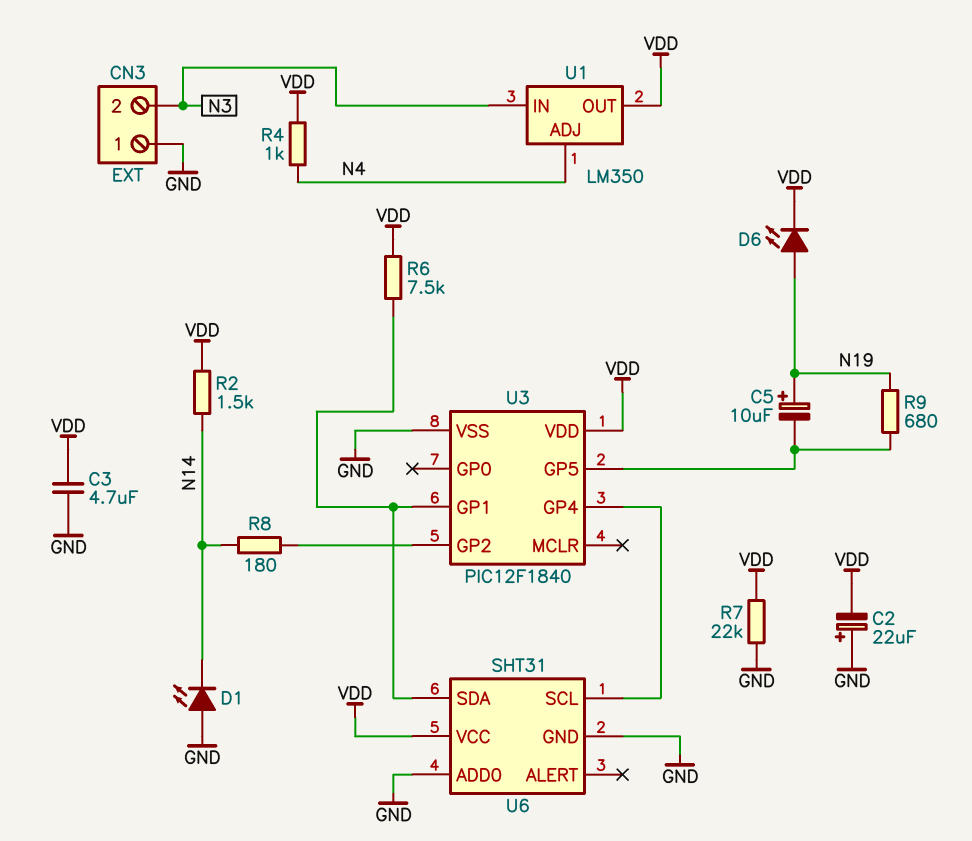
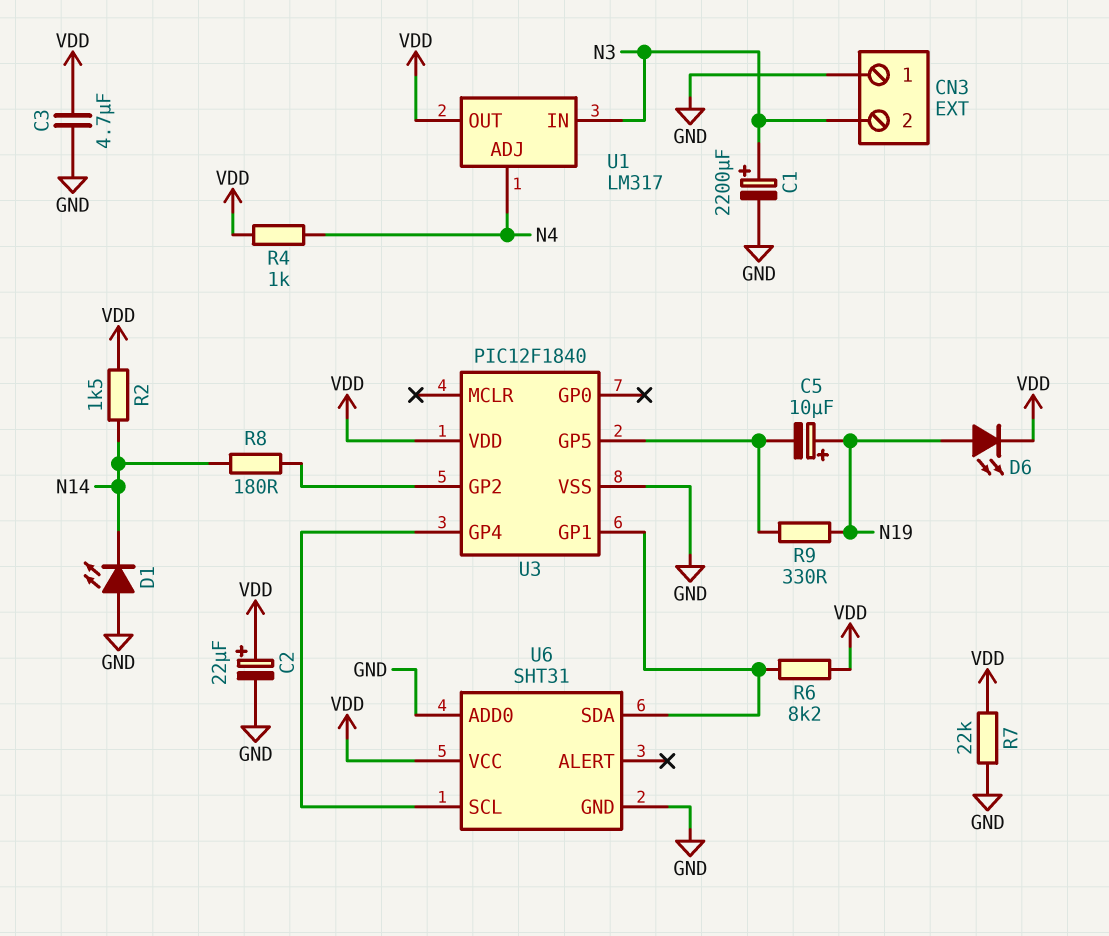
C1: none -> 2200uF (plus N3, minus GND)
C2: 22uF (plus GND, minus VDD) -> 22uF (plus VDD, minus GND)
R6: 7.5k (U3/GP1, VDD) -> 8.2k (U3/GP1, VDD)
R9: 680 (N19, U3/GP5) -> 330 (N19, U3/GP5)
U1: LM350 -> LM317

